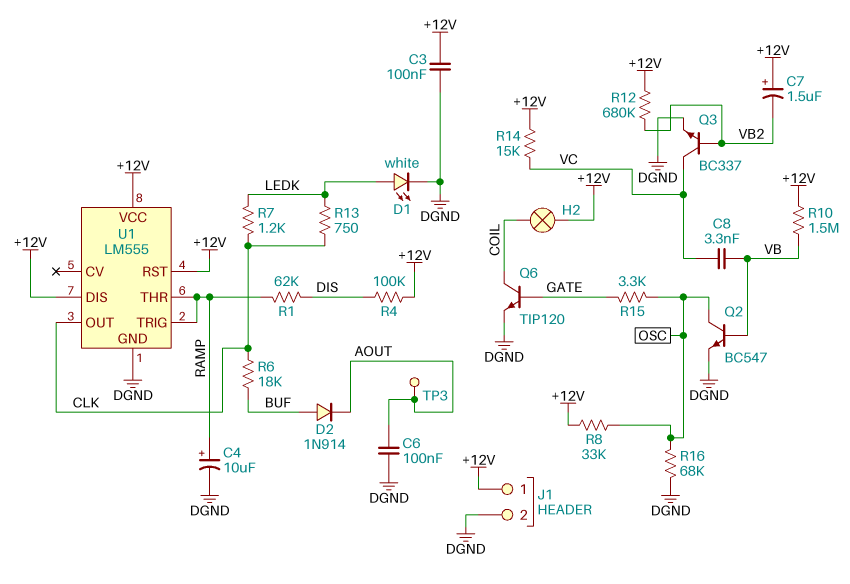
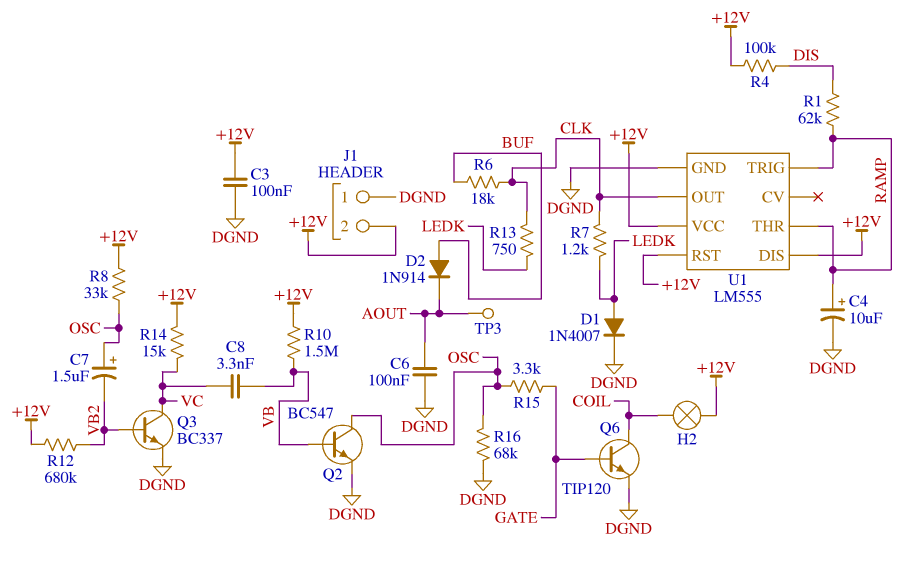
C7: 1.5uF (plus +12V, minus VB2) -> 1.5uF (plus OSC, minus VB2)
D1: LED white (A LEDK, K DGND) -> diode 1N4007 (A LEDK, K DGND)
J1 pin 1: +12V -> DGND
J1 pin 2: DGND -> +12V

